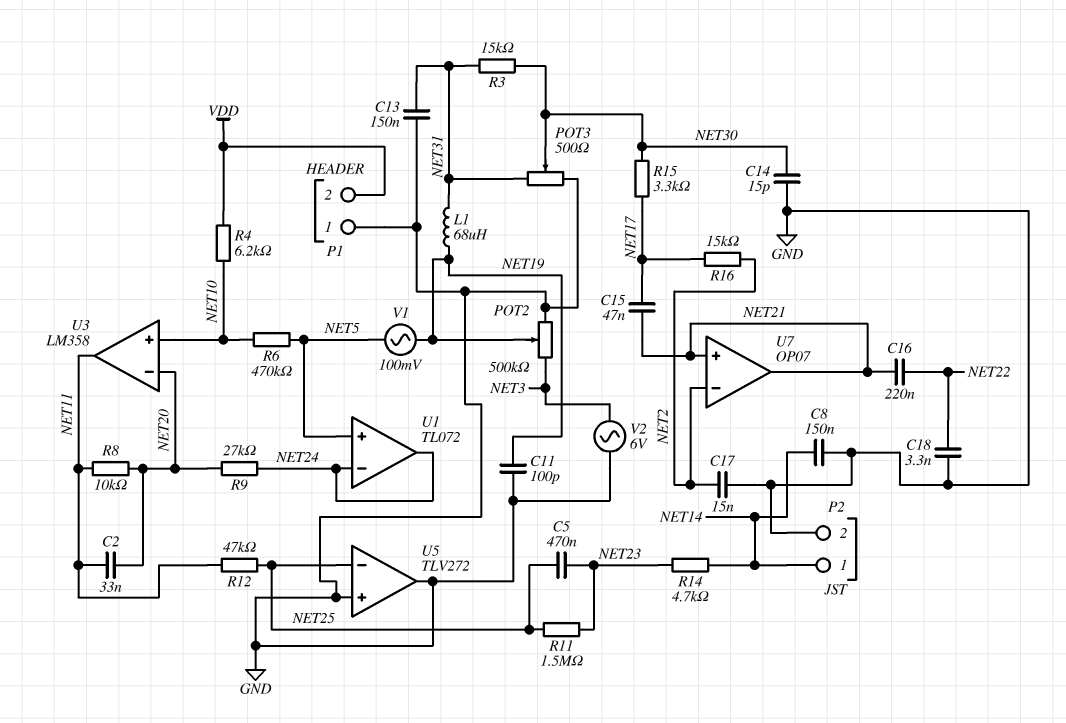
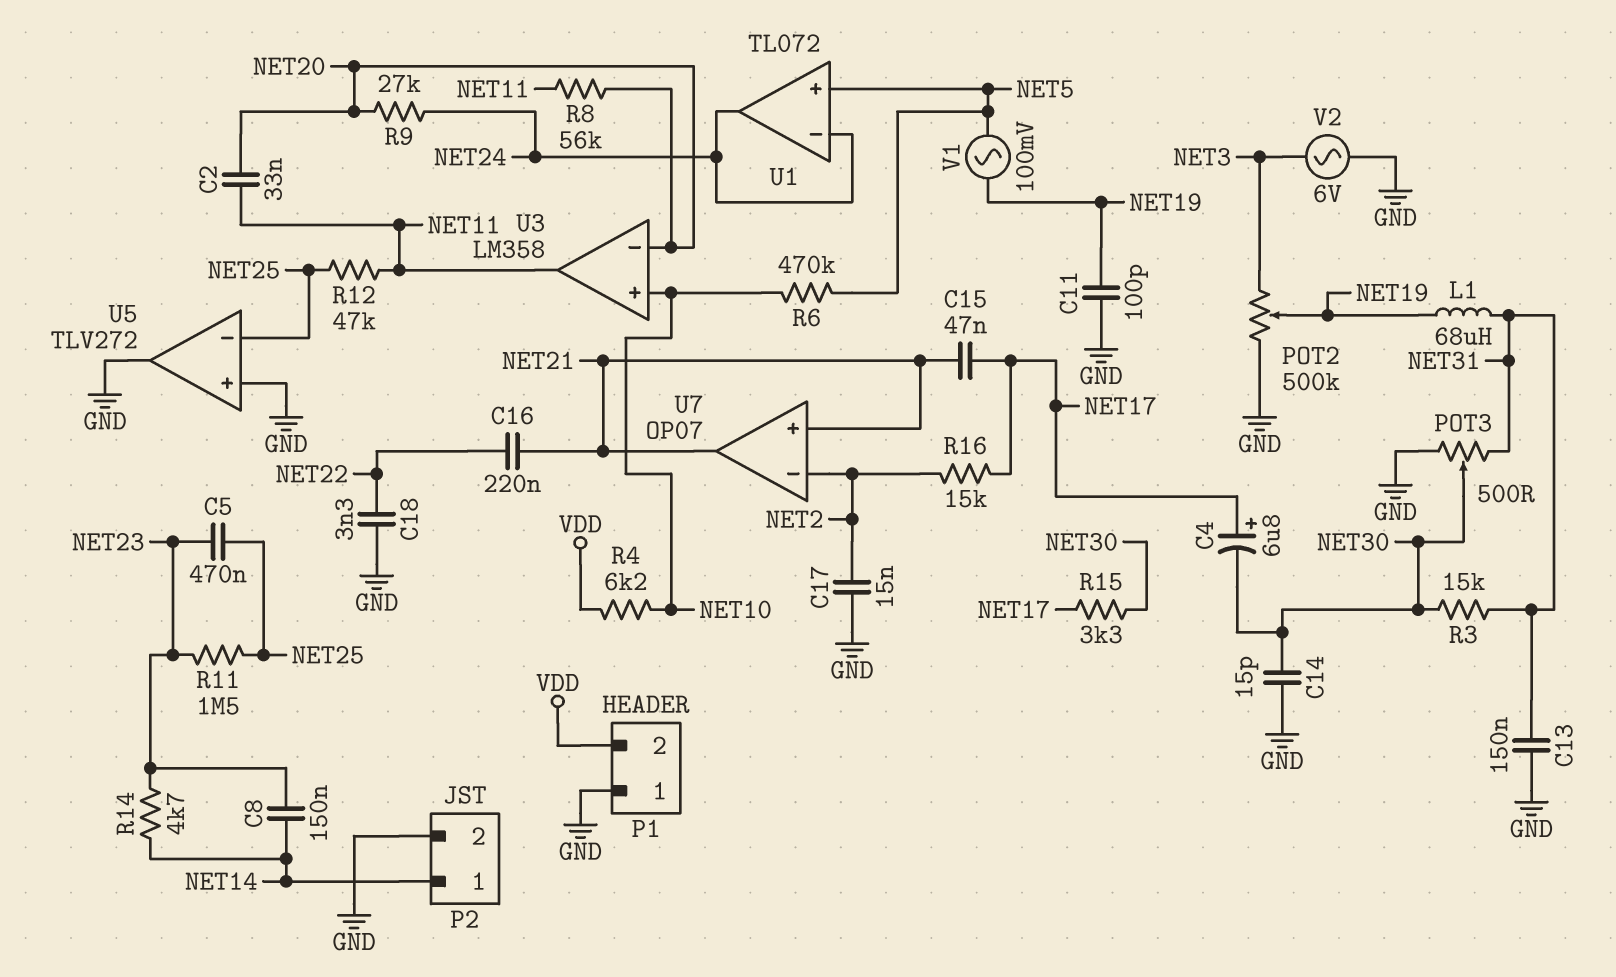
C4: none -> 6.8uF (plus NET17, minus NET30)
C8: 150nF (GND, NET14) -> 150nF (NET14, NET23)
R8: 10k (NET11, NET20) -> 56k (NET11, NET20)

